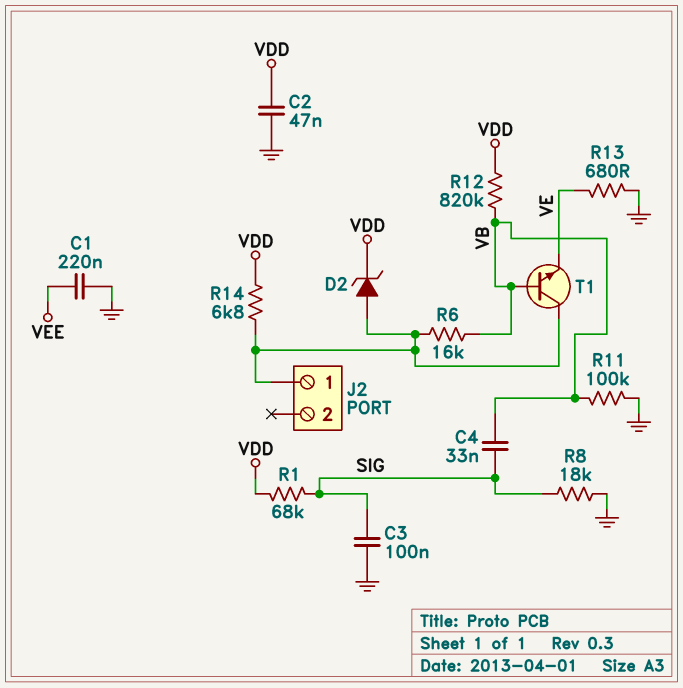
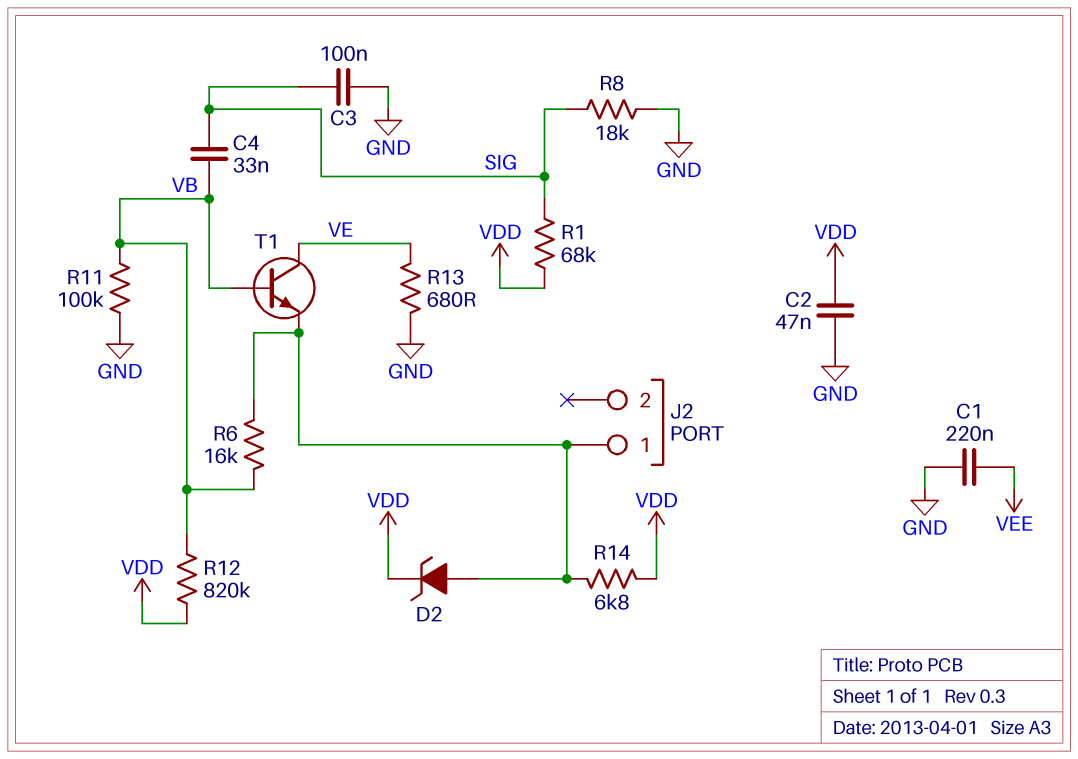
T1: NPN (B VB, C J2/1, E VE) -> NPN (B VB, C VE, E J2/1)

